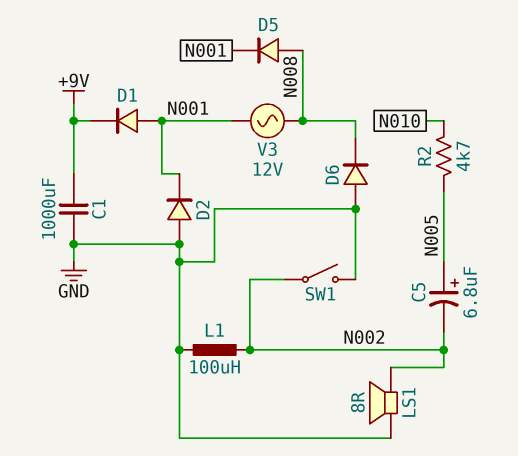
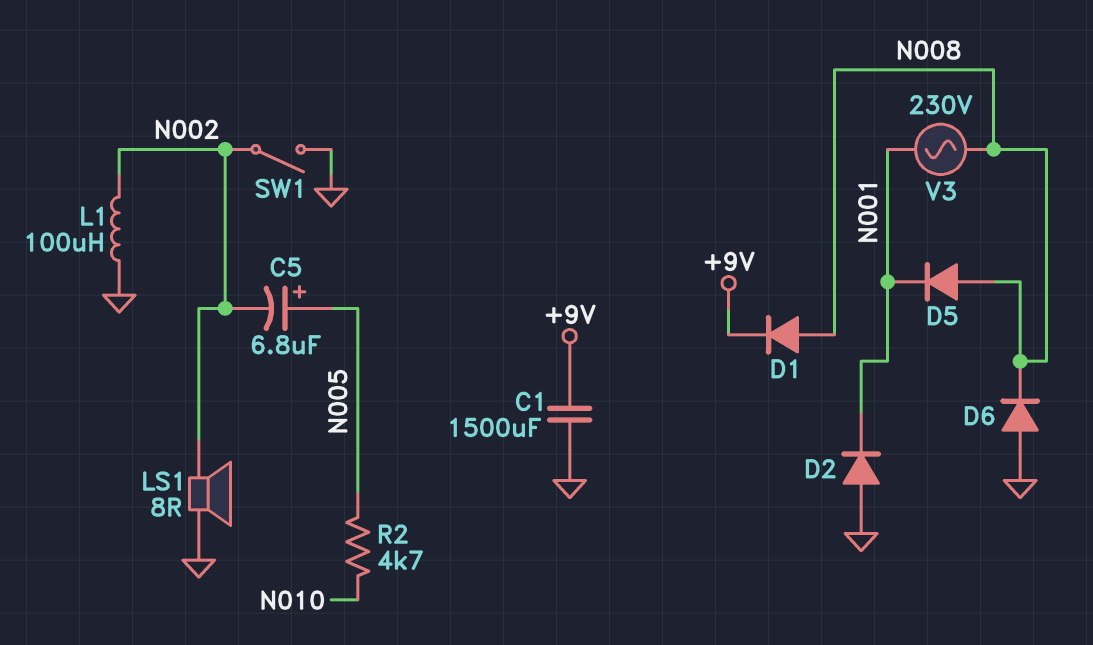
C1: 1000uF (+9V, GND) -> 1500uF (+9V, GND)
D1: diode (A N001, K +9V) -> diode (A N008, K +9V)
V3: AC 12V (N001, N008) -> AC 230V (N001, N008)

